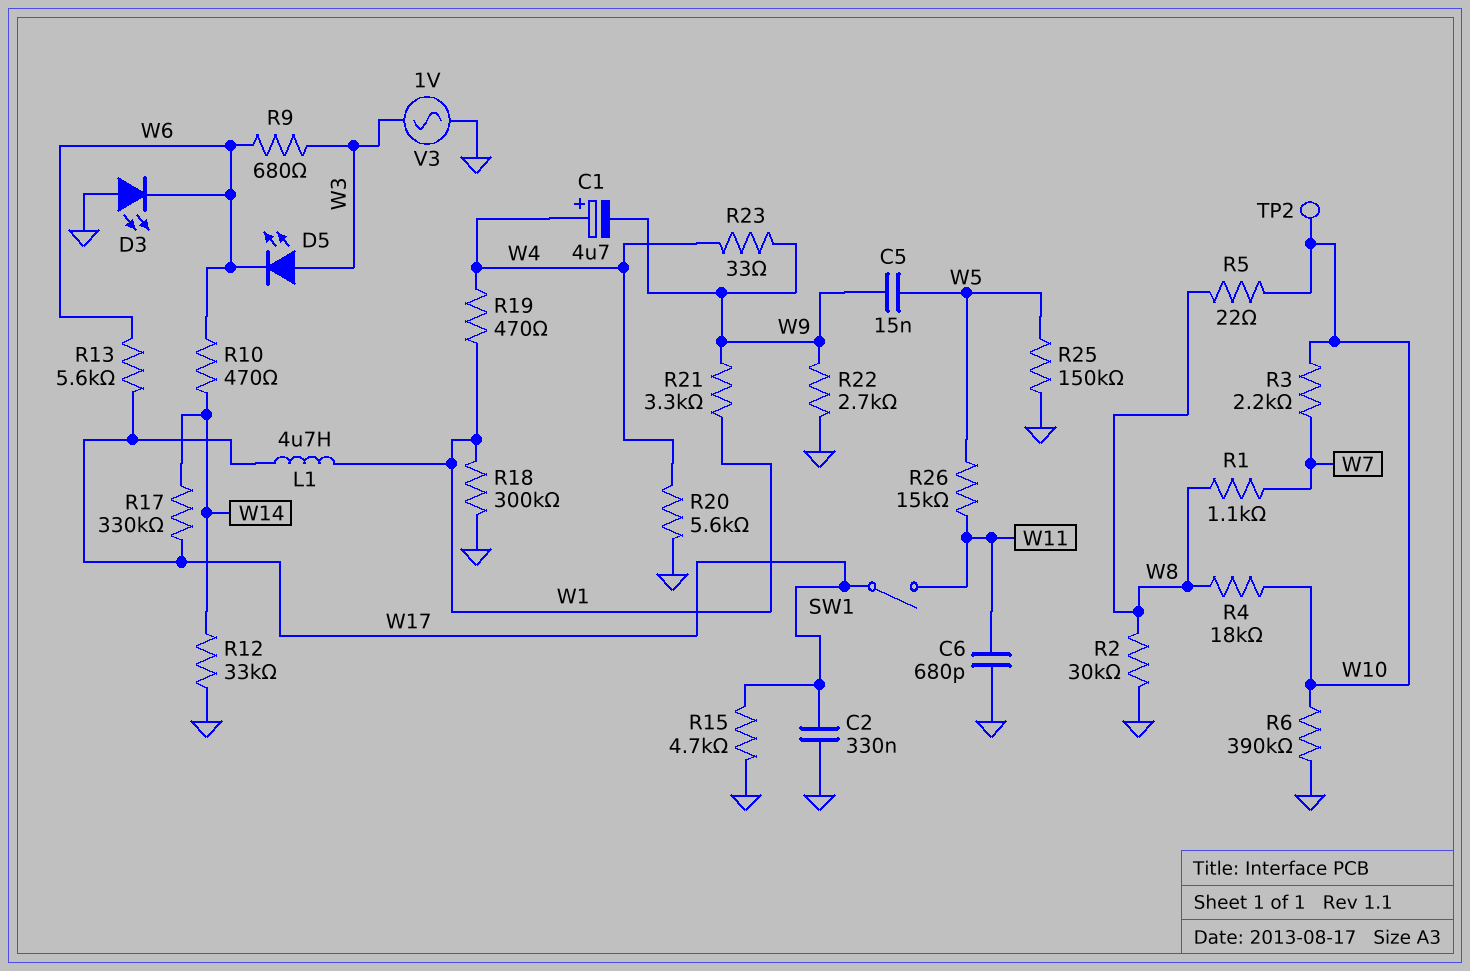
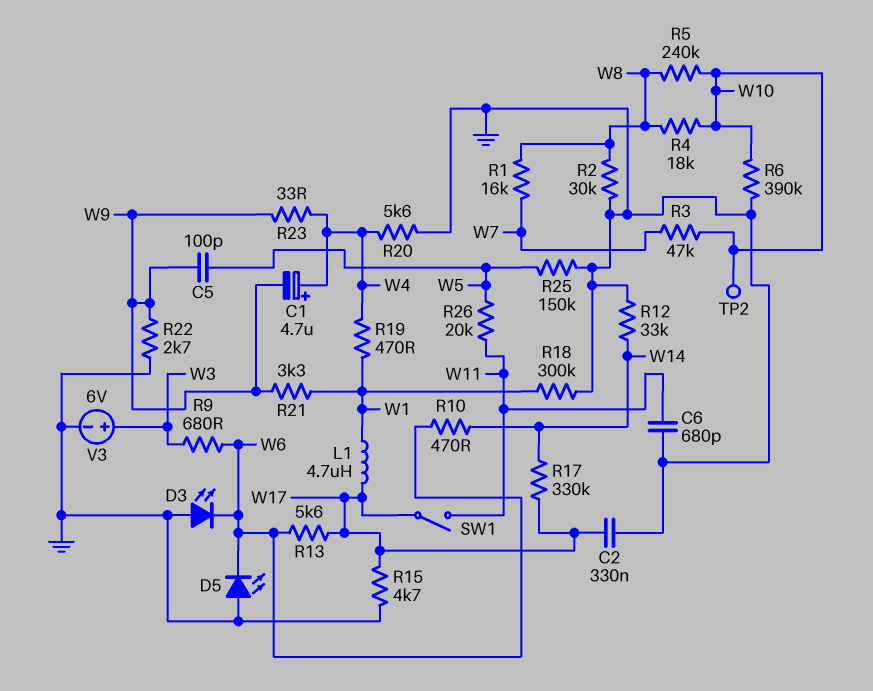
C5: 15nF (W5, W9) -> 100pF (W5, W9)
D5: LED (A W3, K W6) -> LED (A GND, K W6)
R1: 1.1k (W7, W8) -> 16k (W7, W8)
R3: 2.2k (W7, W10) -> 47k (W7, W10)
R5: 22 (W8, W10) -> 240k (W8, W10)
R26: 15k (W5, W11) -> 20k (W5, W11)
V3: AC 1V (GND, W3) -> 6V (plus W3, minus GND)

